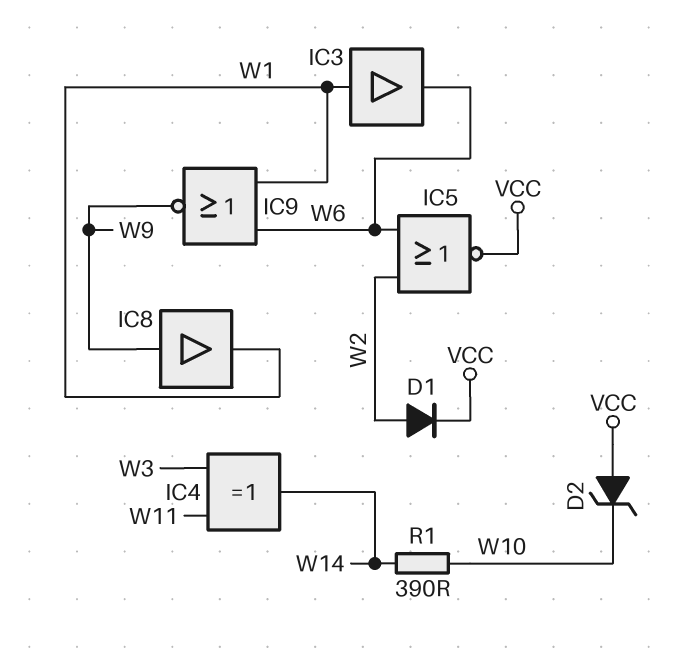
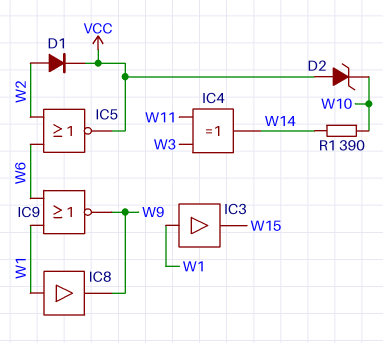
IC3: buffer (in W1, out W6) -> buffer (in W1, out W15)
IC8: buffer (in W9, out W1) -> buffer (in W1, out W9)

